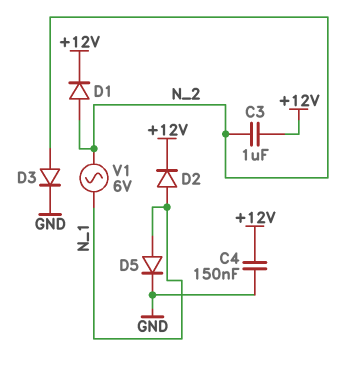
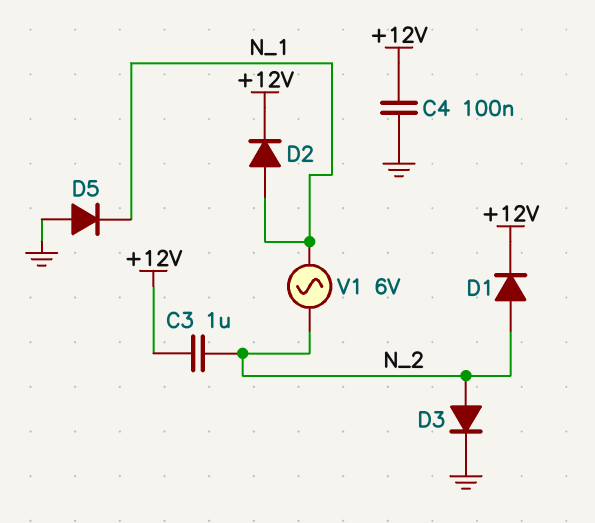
C4: 150nF (+12V, GND) -> 100nF (+12V, GND)
D5: diode (A N_1, K GND) -> diode (A GND, K N_1)

